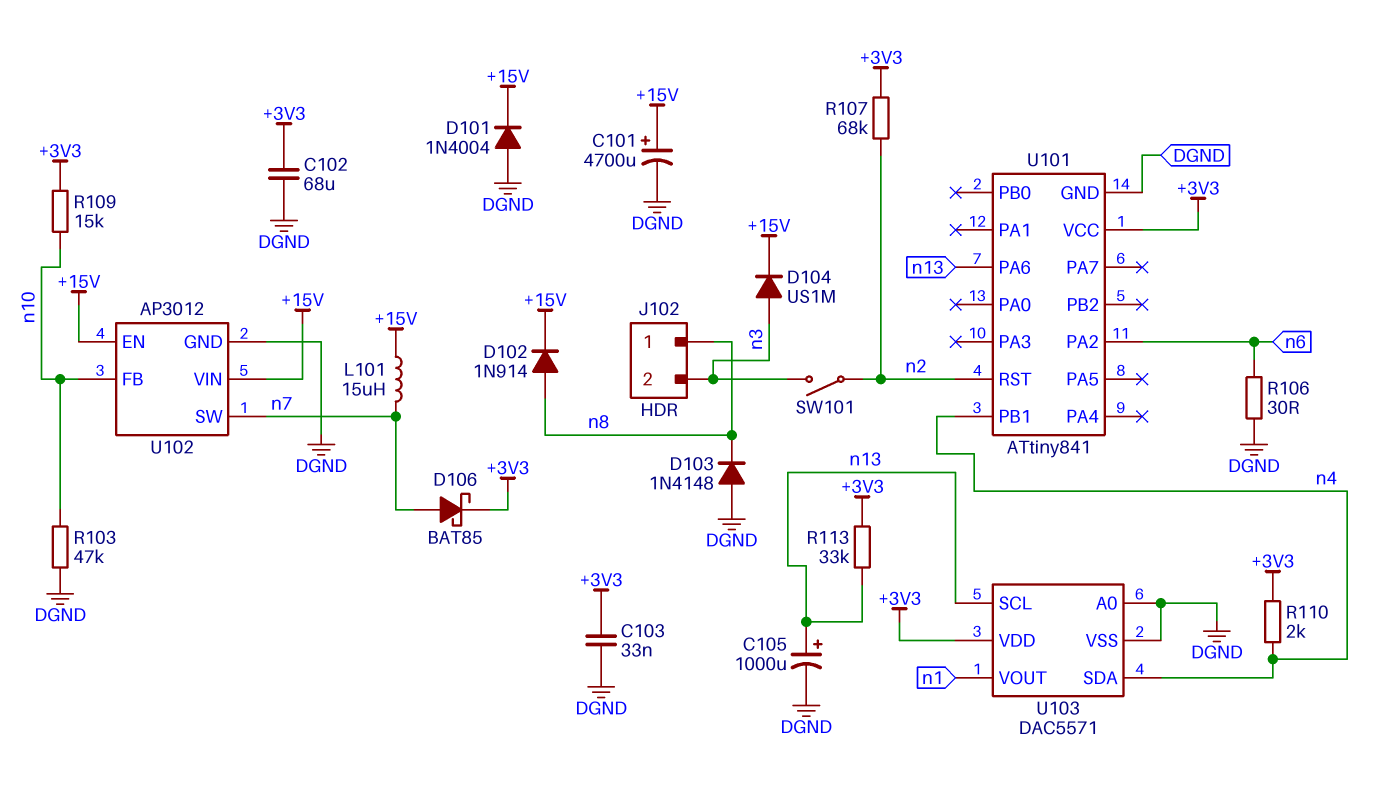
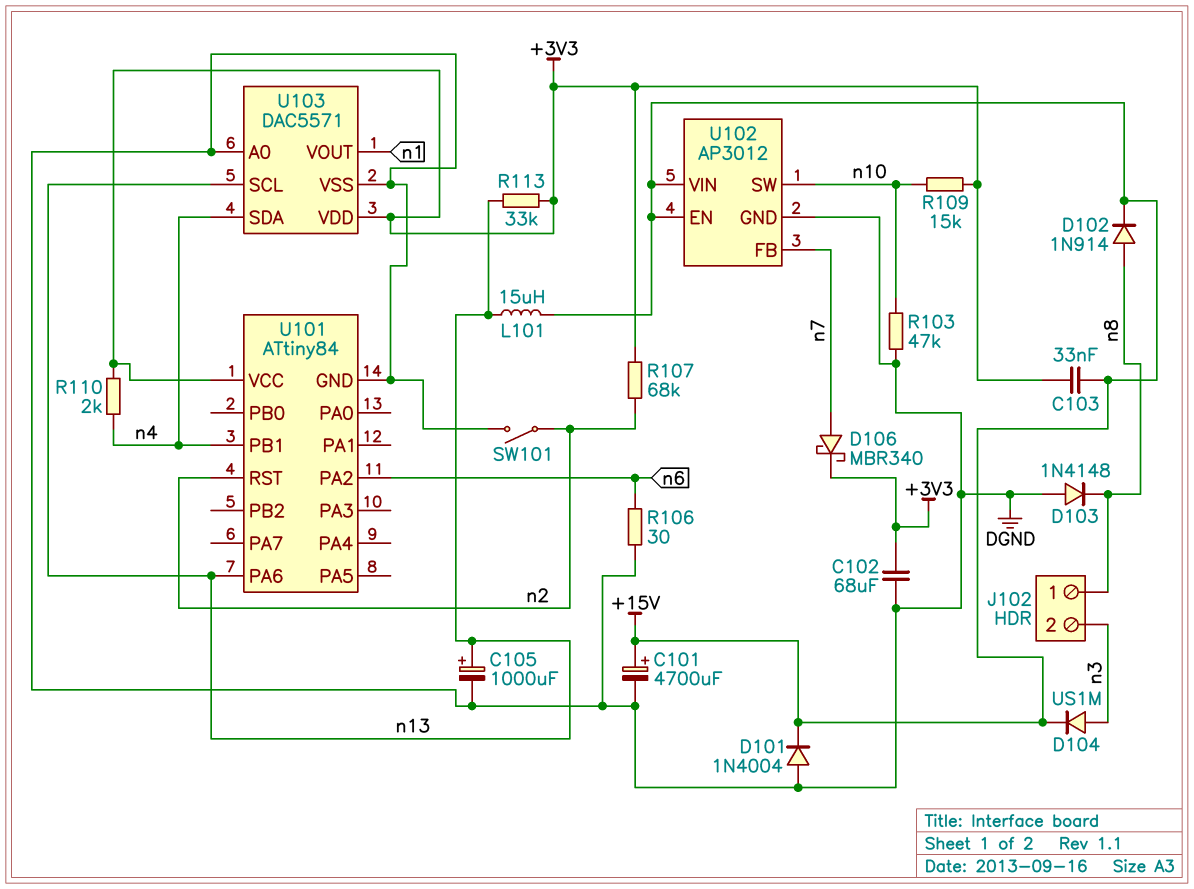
C103: 33nF (+3V3, DGND) -> 33nF (+3V3, +15V)
D106: schottky BAT85 (A n7, K +3V3) -> schottky MBR340 (A n7, K +3V3)
L101: 15uH (+15V, n7) -> 15uH (+15V, n13)
SW101: switch (n2, n3) -> switch (DGND, n2)
U101: ATtiny841 -> ATtiny84
U102 pin FB: n10 -> n7
U102 pin SW: n7 -> n10

